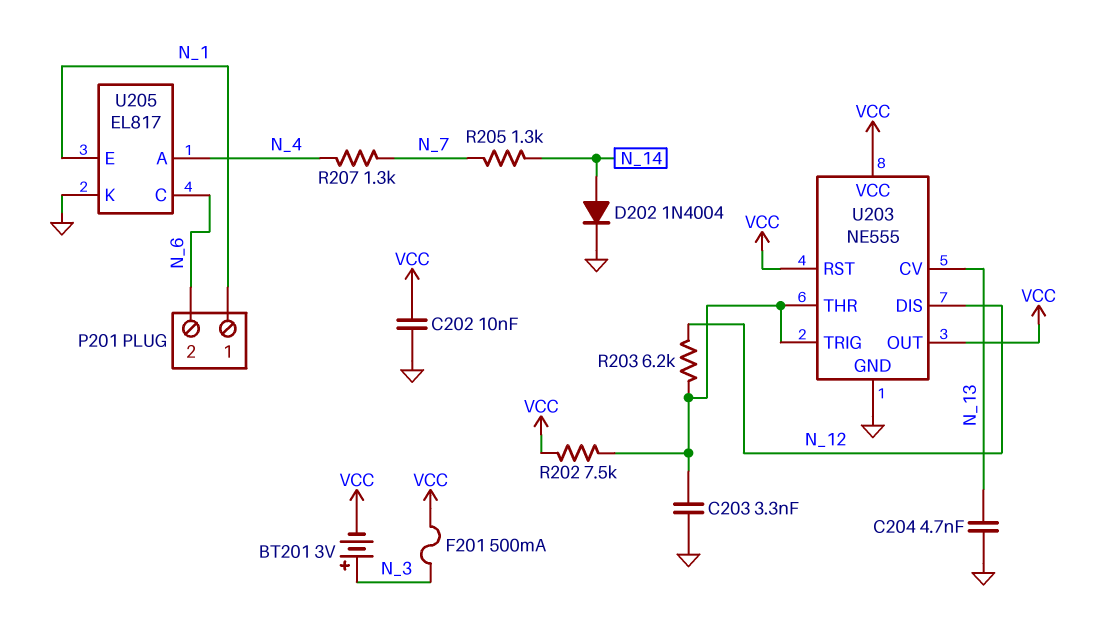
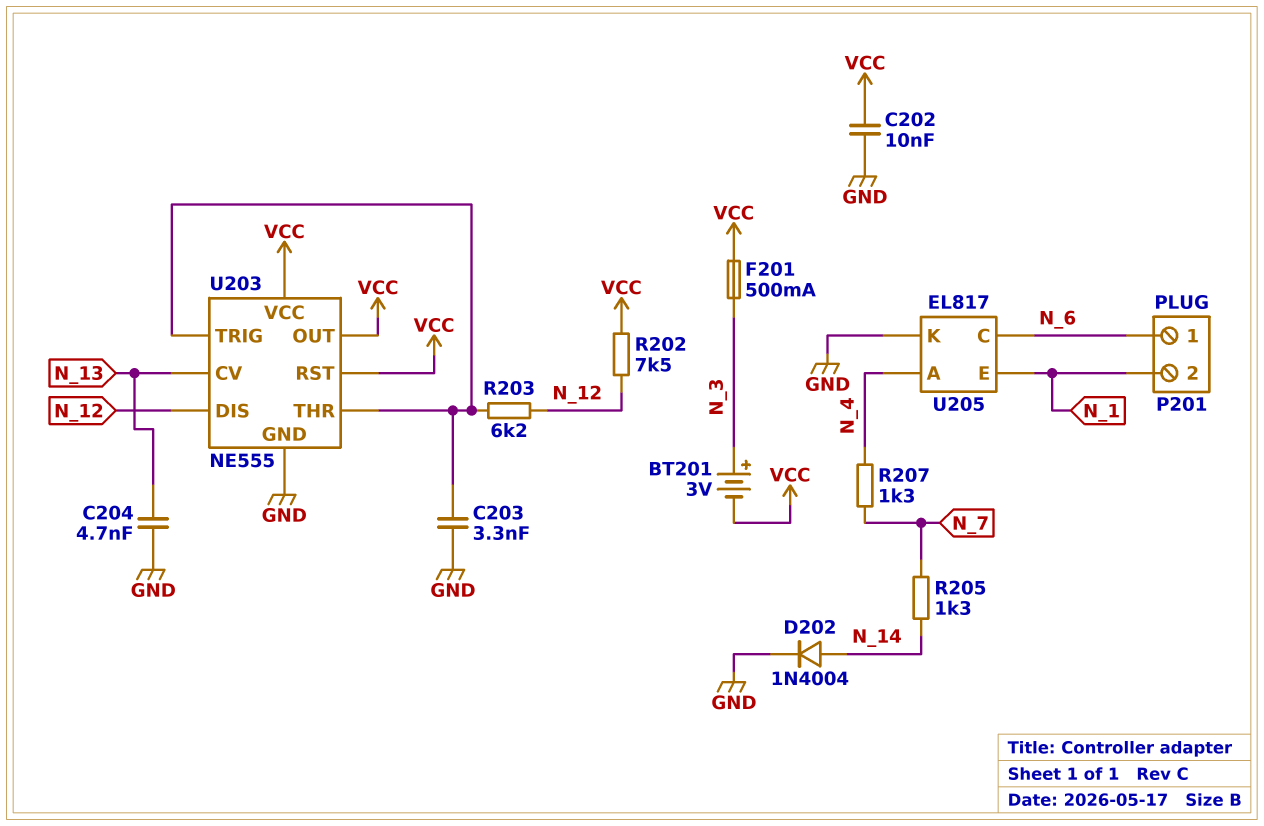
P201 pin 1: N_1 -> N_6
P201 pin 2: N_6 -> N_1
R202: 7.5k (U203/THR, VCC) -> 7.5k (N_12, VCC)

